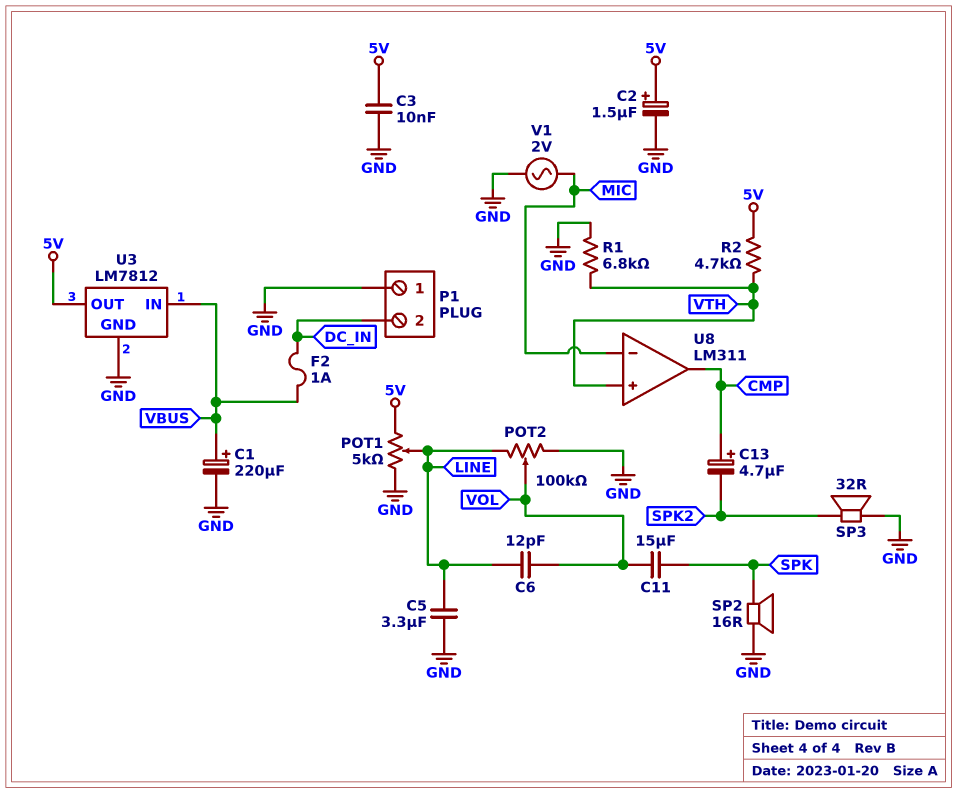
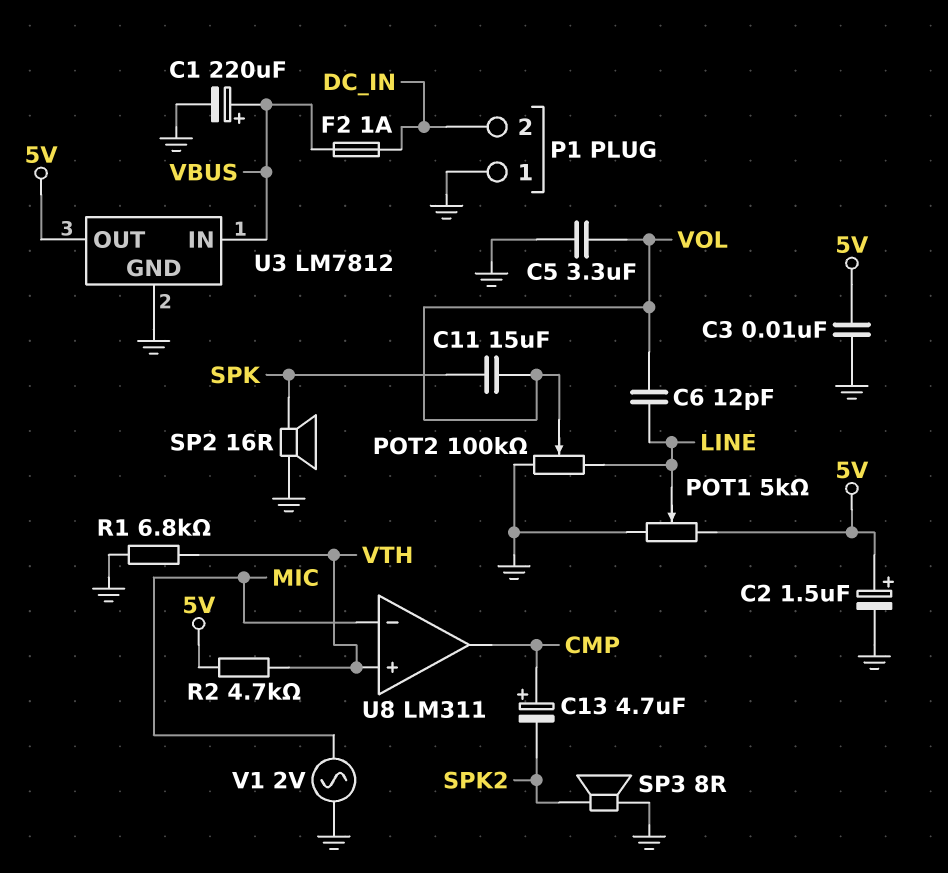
C5: 3.3uF (GND, LINE) -> 3.3uF (GND, VOL)
SP3: speaker 32R (GND, SPK2) -> speaker 8R (GND, SPK2)

